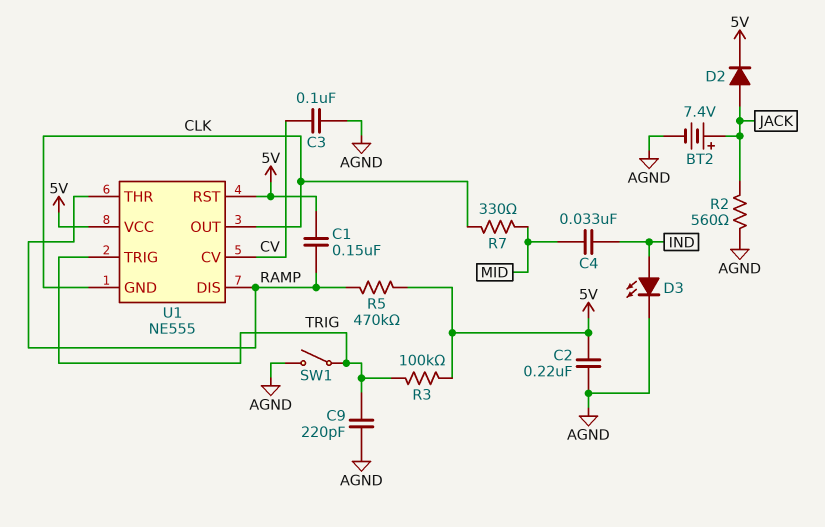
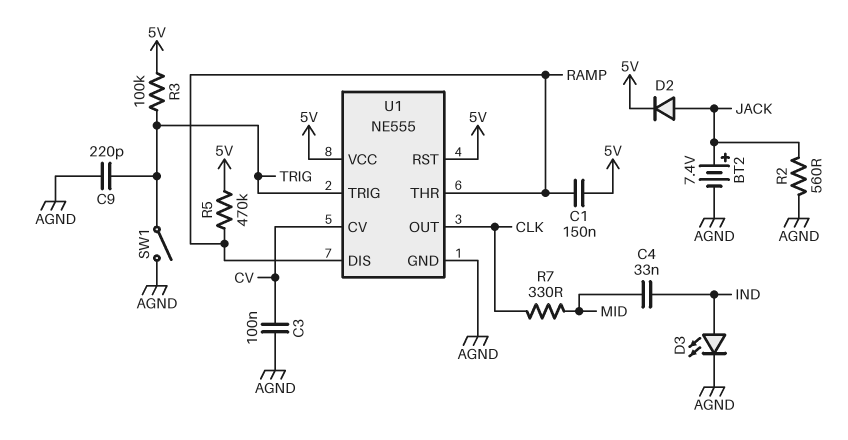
C2: 220nF (5V, AGND) -> none
U1 pin GND: CLK -> AGND

